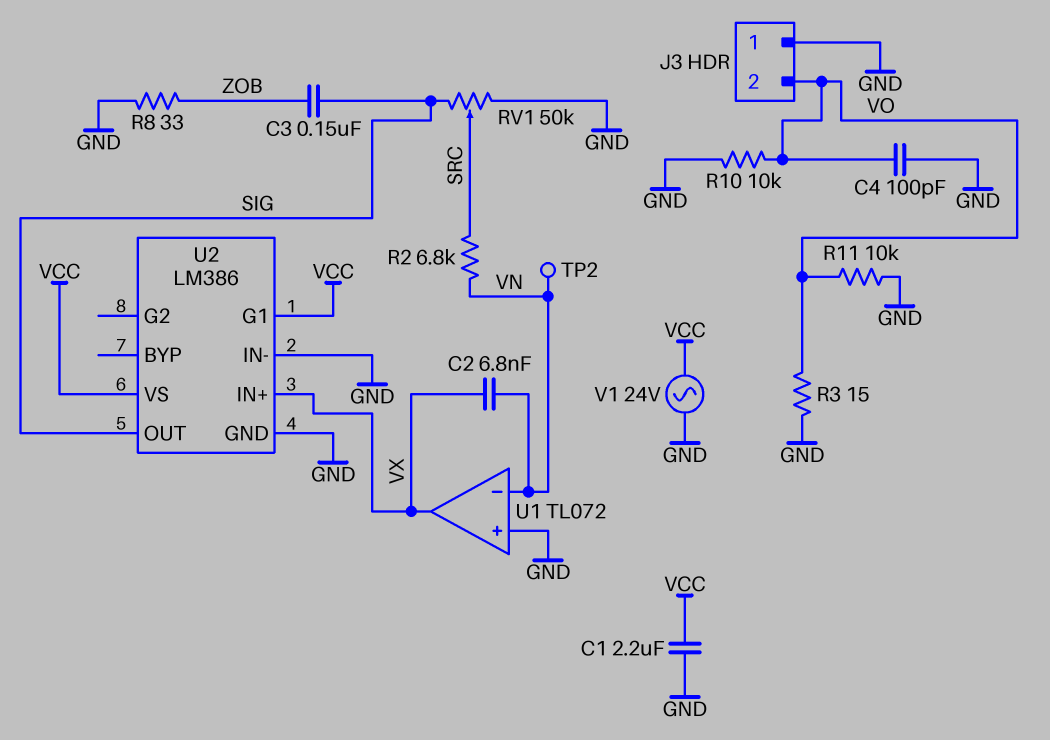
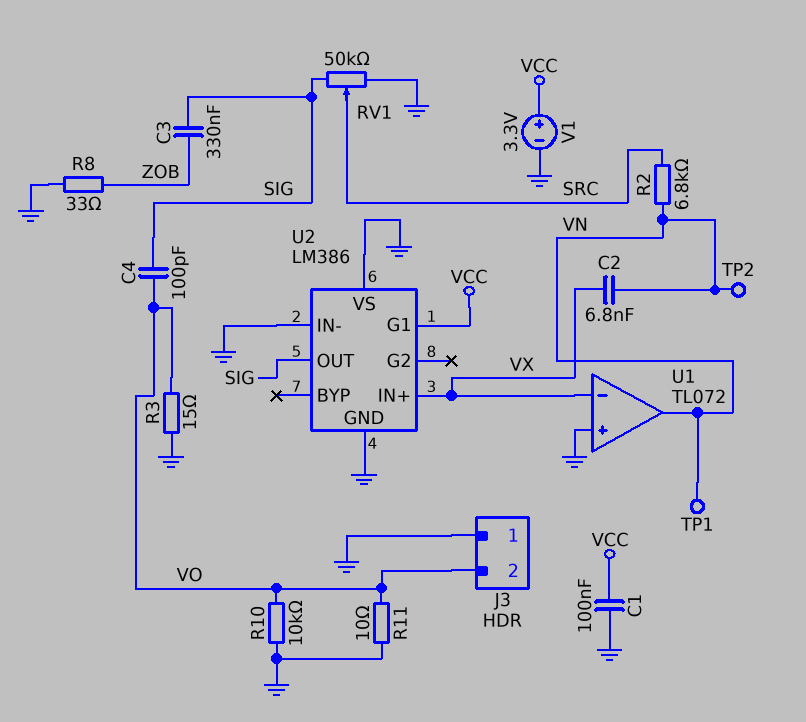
C1: 2.2uF (GND, VCC) -> 100nF (GND, VCC)
C3: 150nF (SIG, ZOB) -> 330nF (SIG, ZOB)
C4: 100pF (GND, VO) -> 100pF (SIG, VO)
R11: 10k (GND, VO) -> 10 (GND, VO)
TP1: none -> test point (VN)
U1 pin in-: VN -> VX
U1 pin out: VX -> VN
U2 pin VS: VCC -> GND
V1: AC 24V (GND, VCC) -> 3.3V (plus VCC, minus GND)

